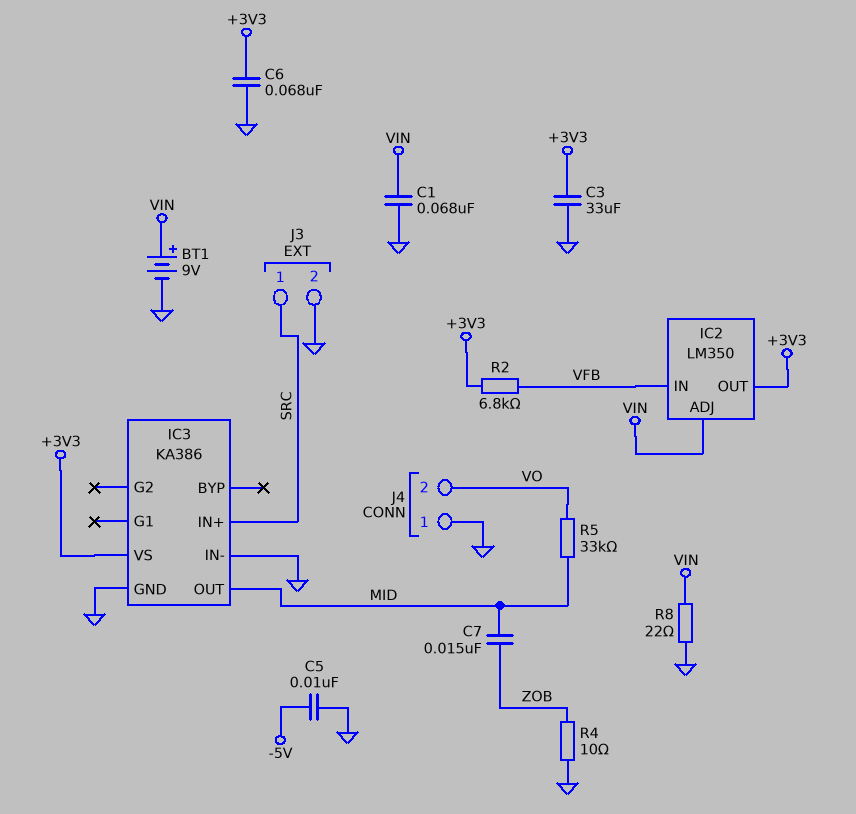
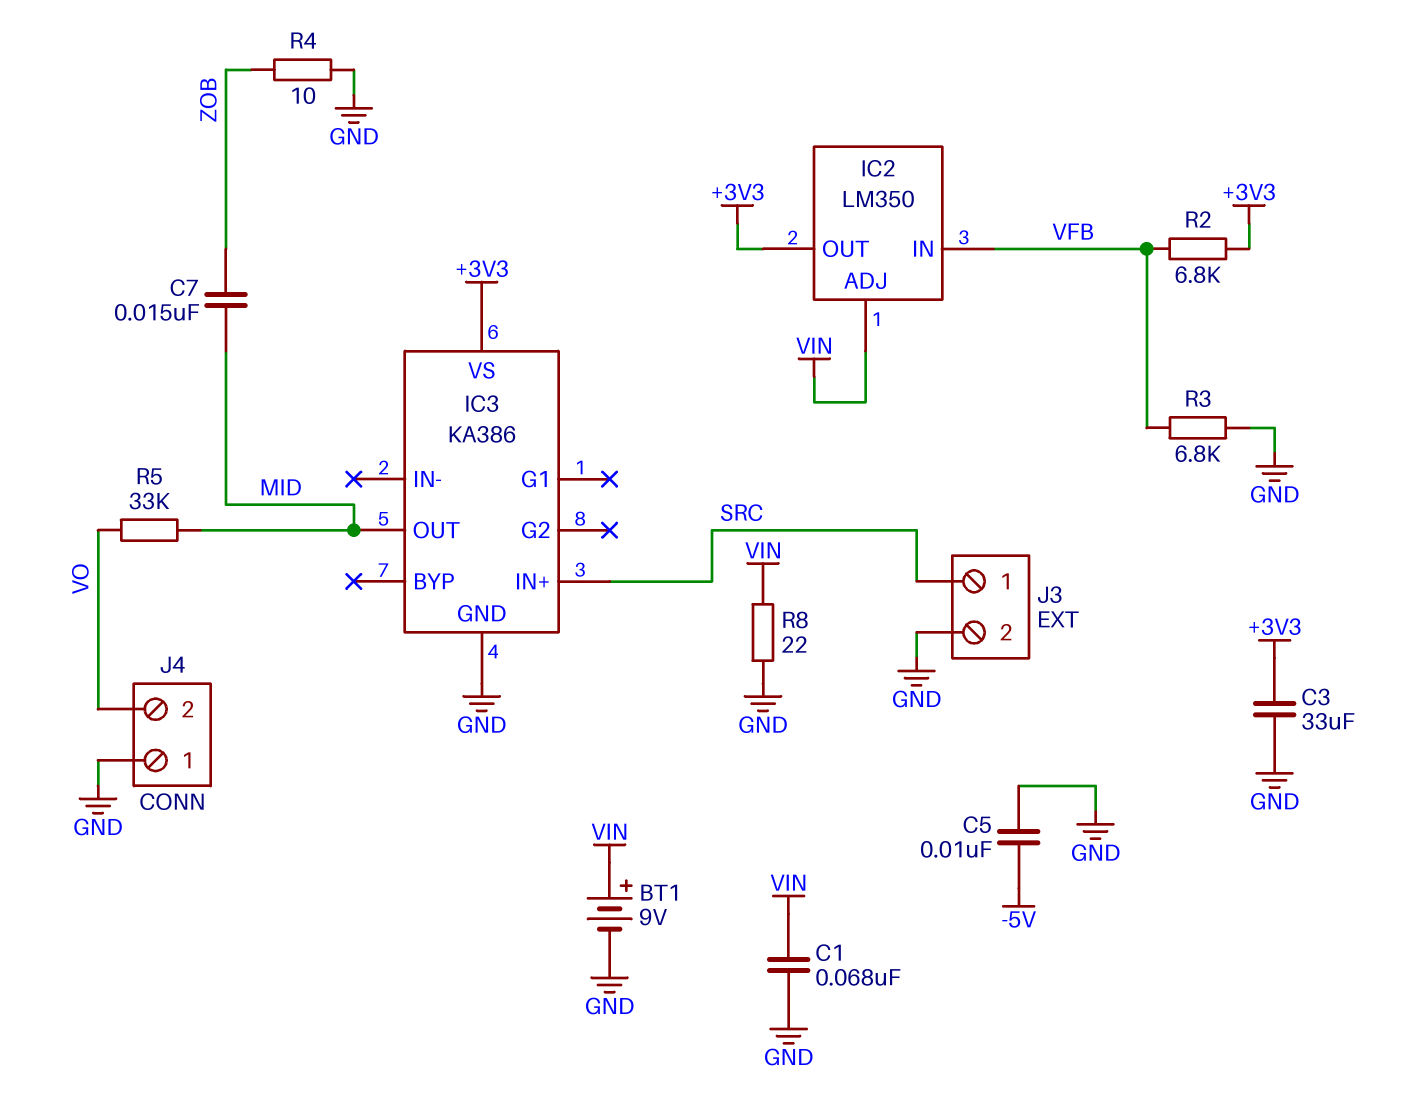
C6: 68nF (+3V3, GND) -> none
IC3 pin IN-: GND -> none
R3: none -> 6.8k (GND, VFB)

